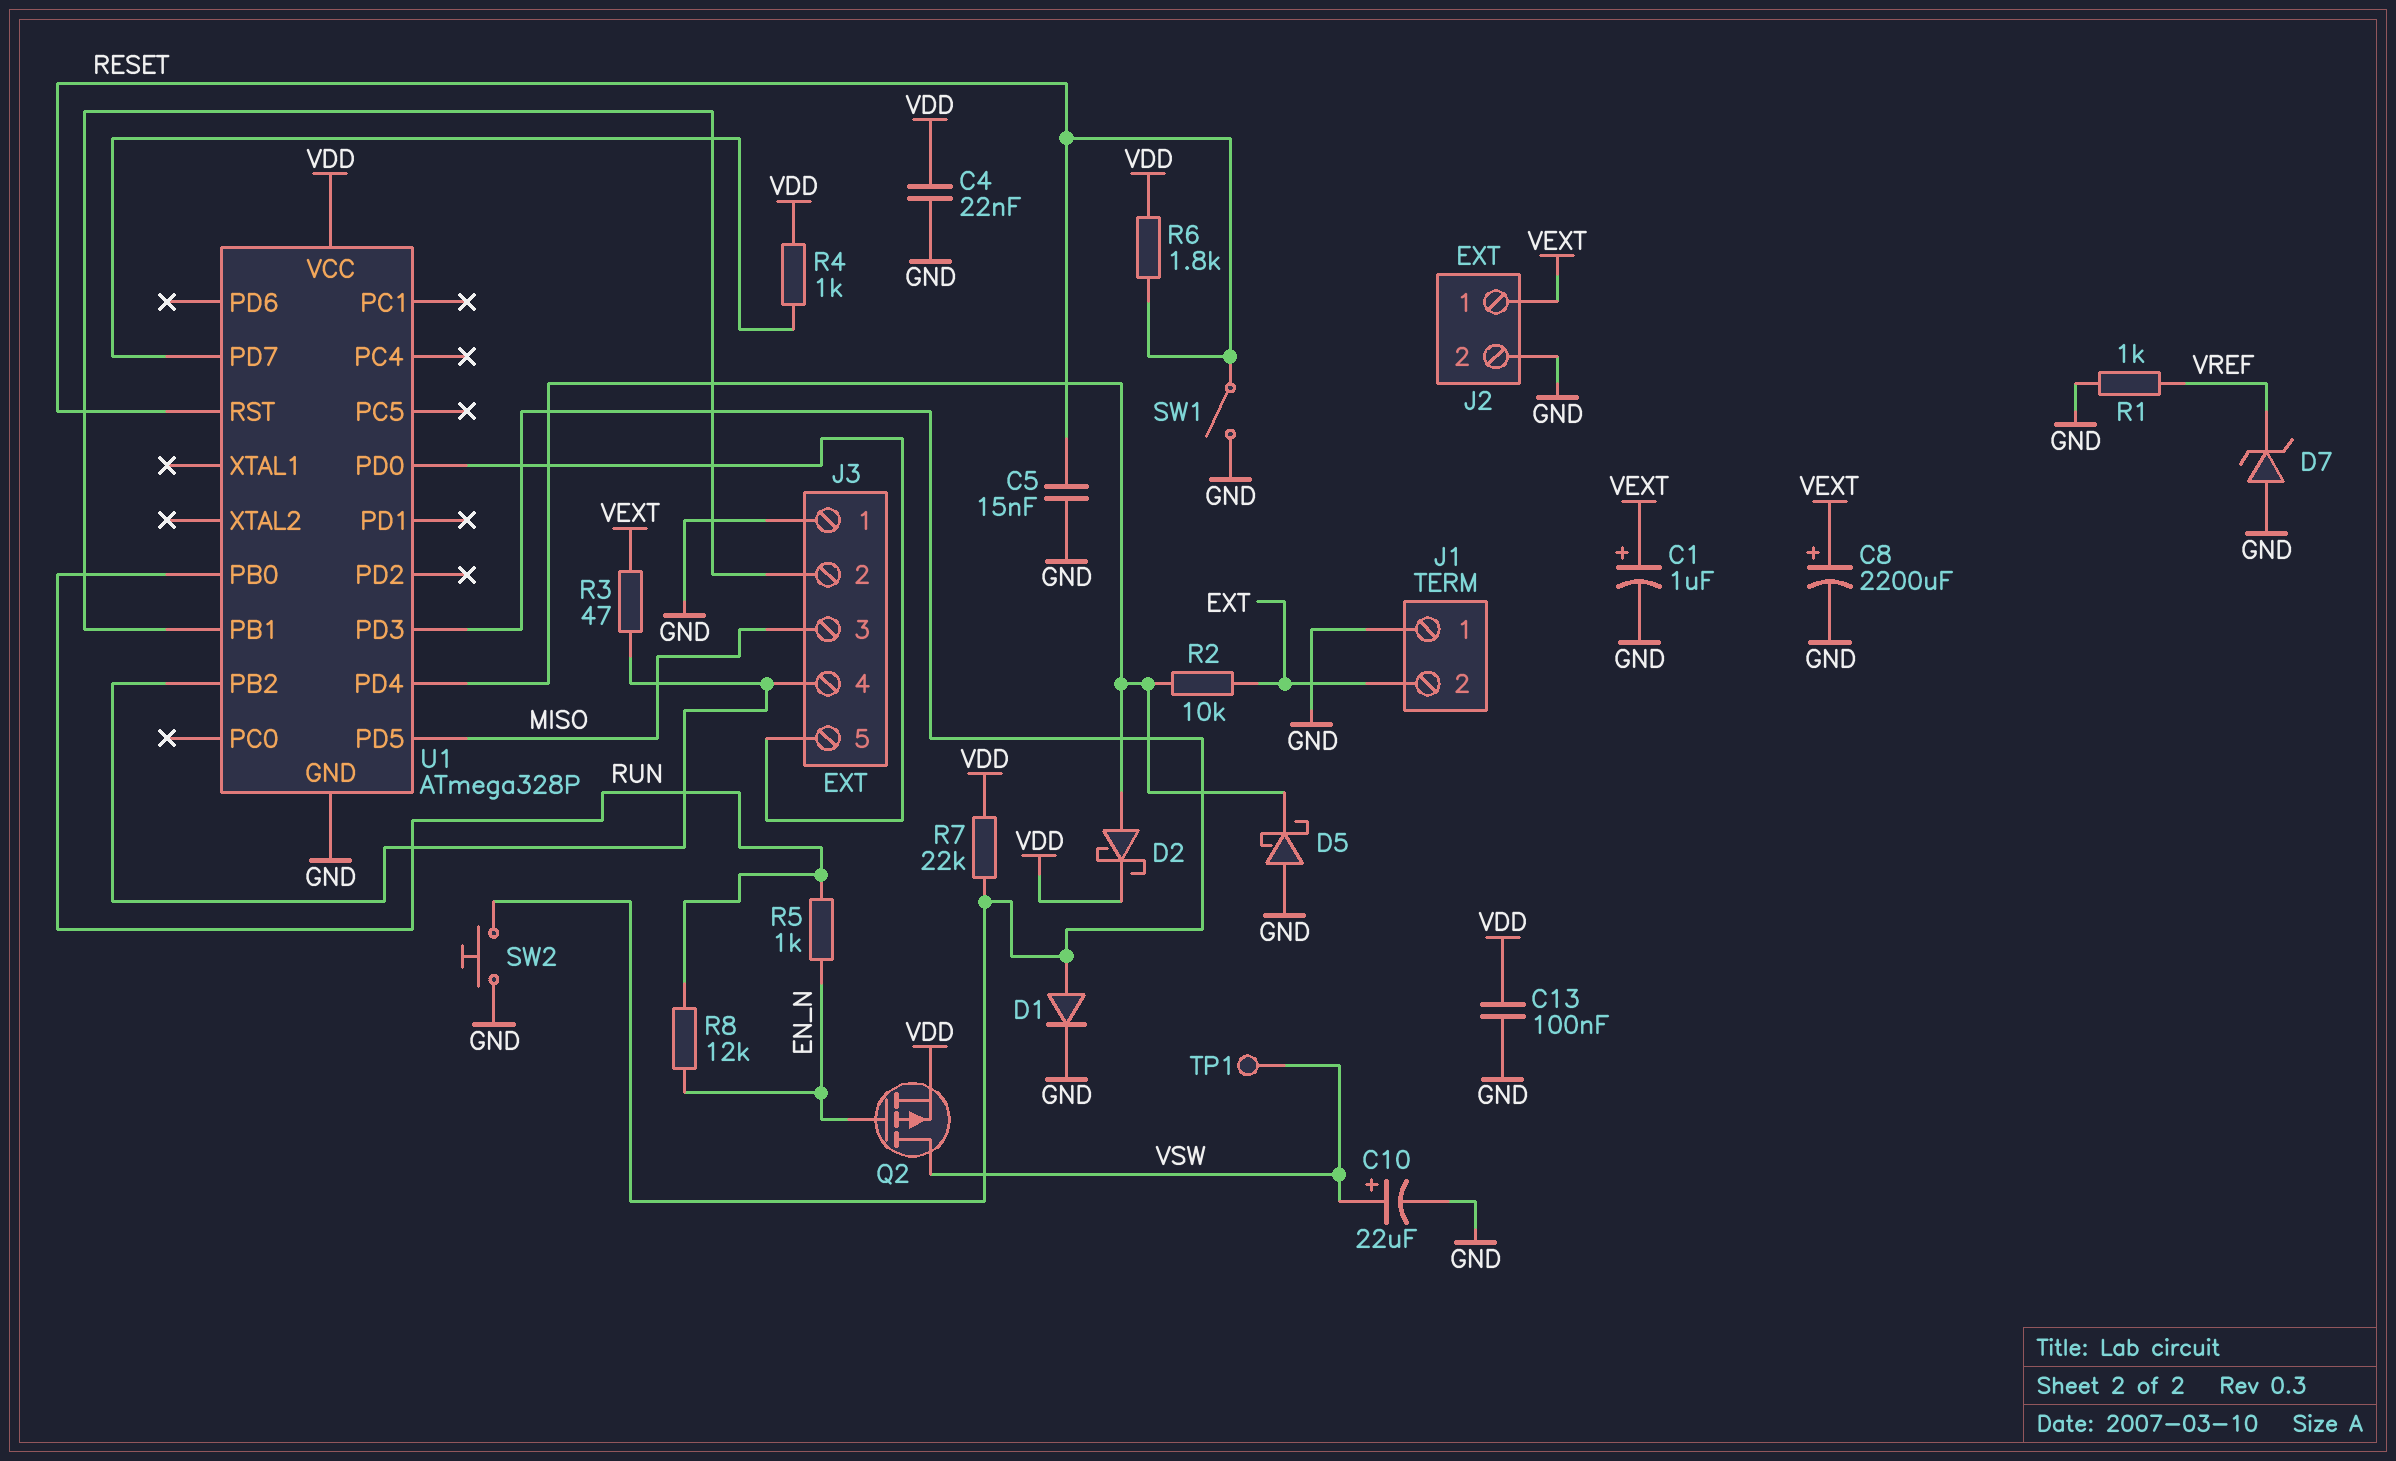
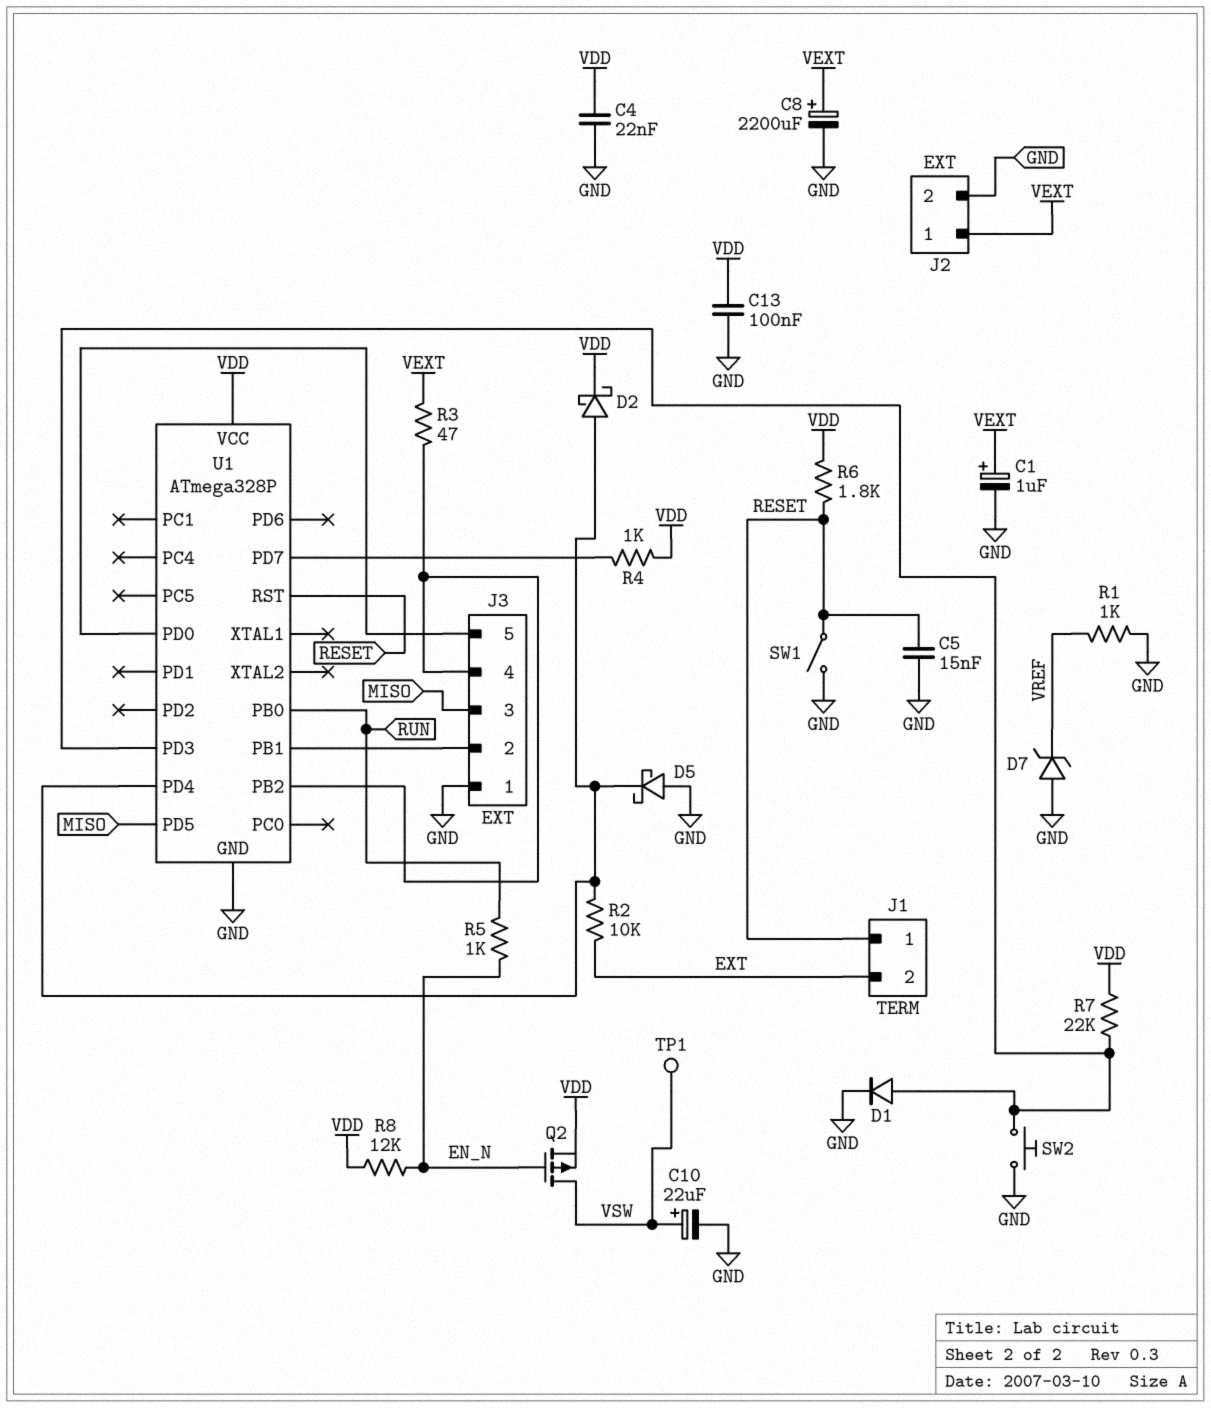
J1 pin 1: GND -> RESET
R8: 12k (EN_N, RUN) -> 12k (EN_N, VDD)

